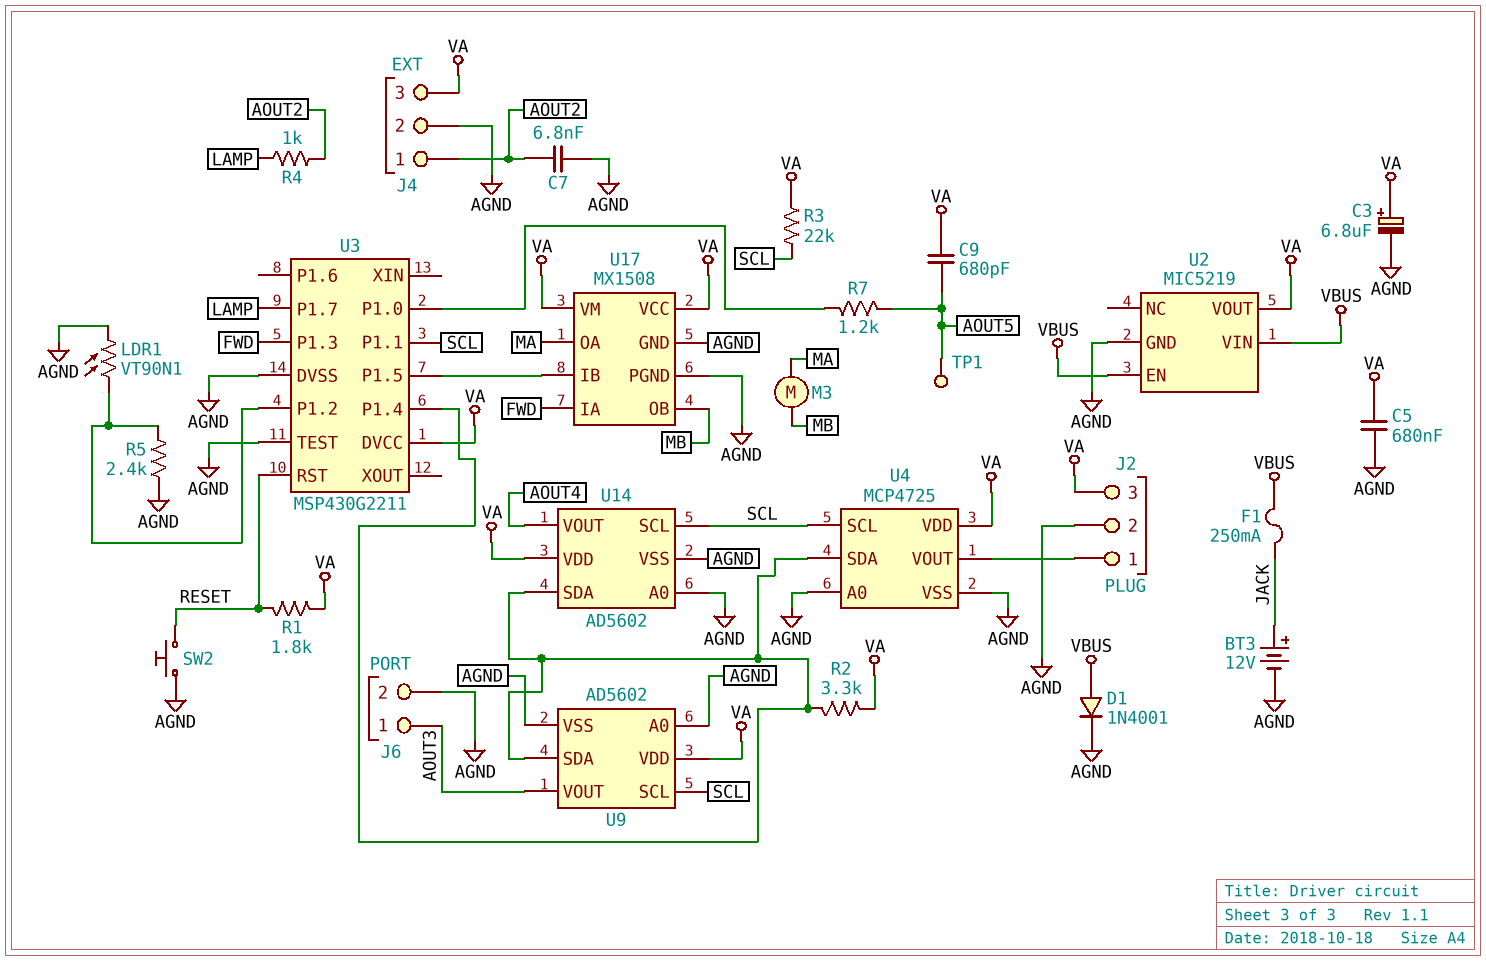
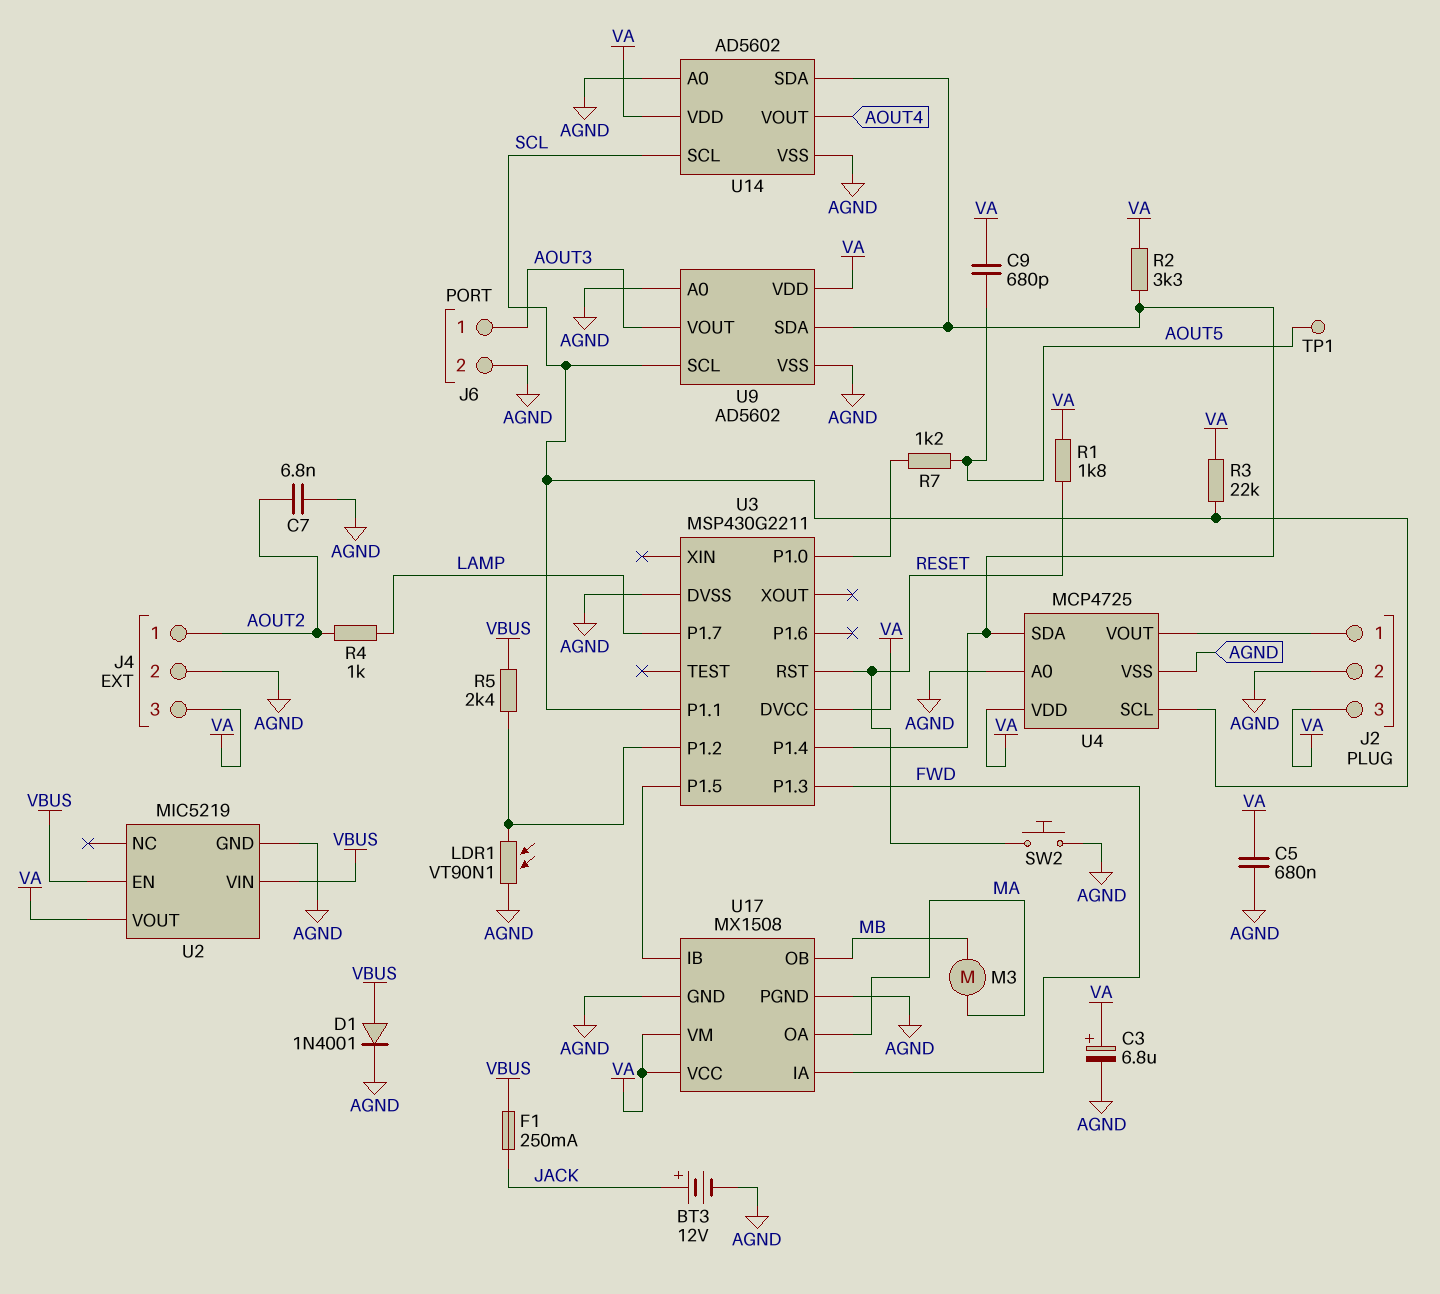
R5: 2.4k (AGND, U3/P1.2) -> 2.4k (U3/P1.2, VBUS)
U3 pin TEST: AGND -> none

